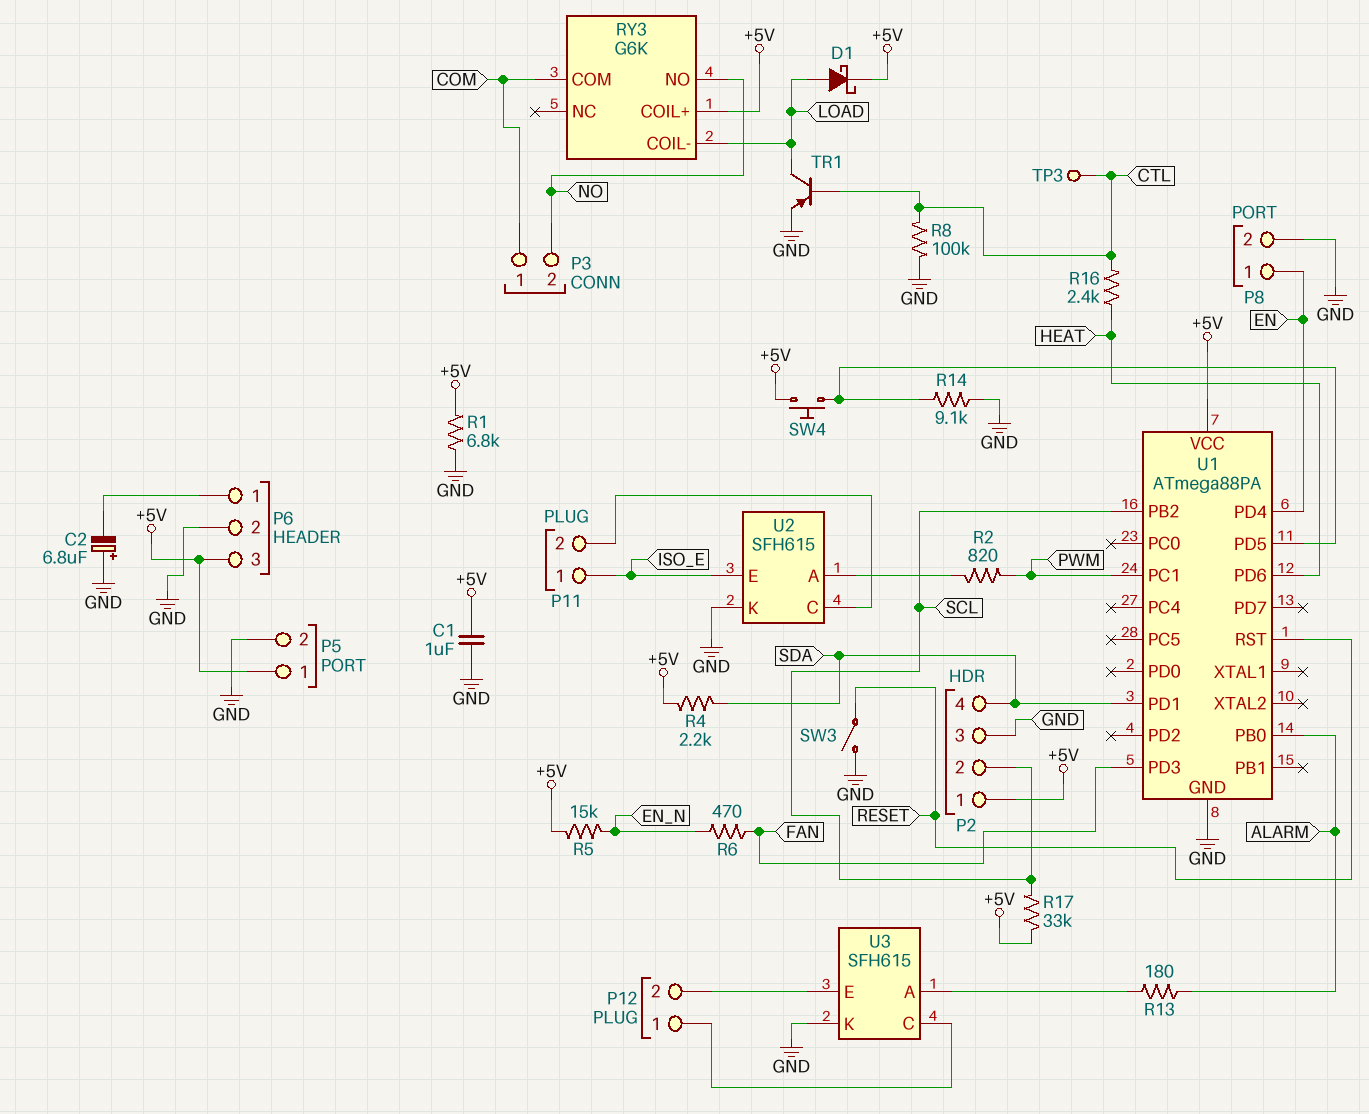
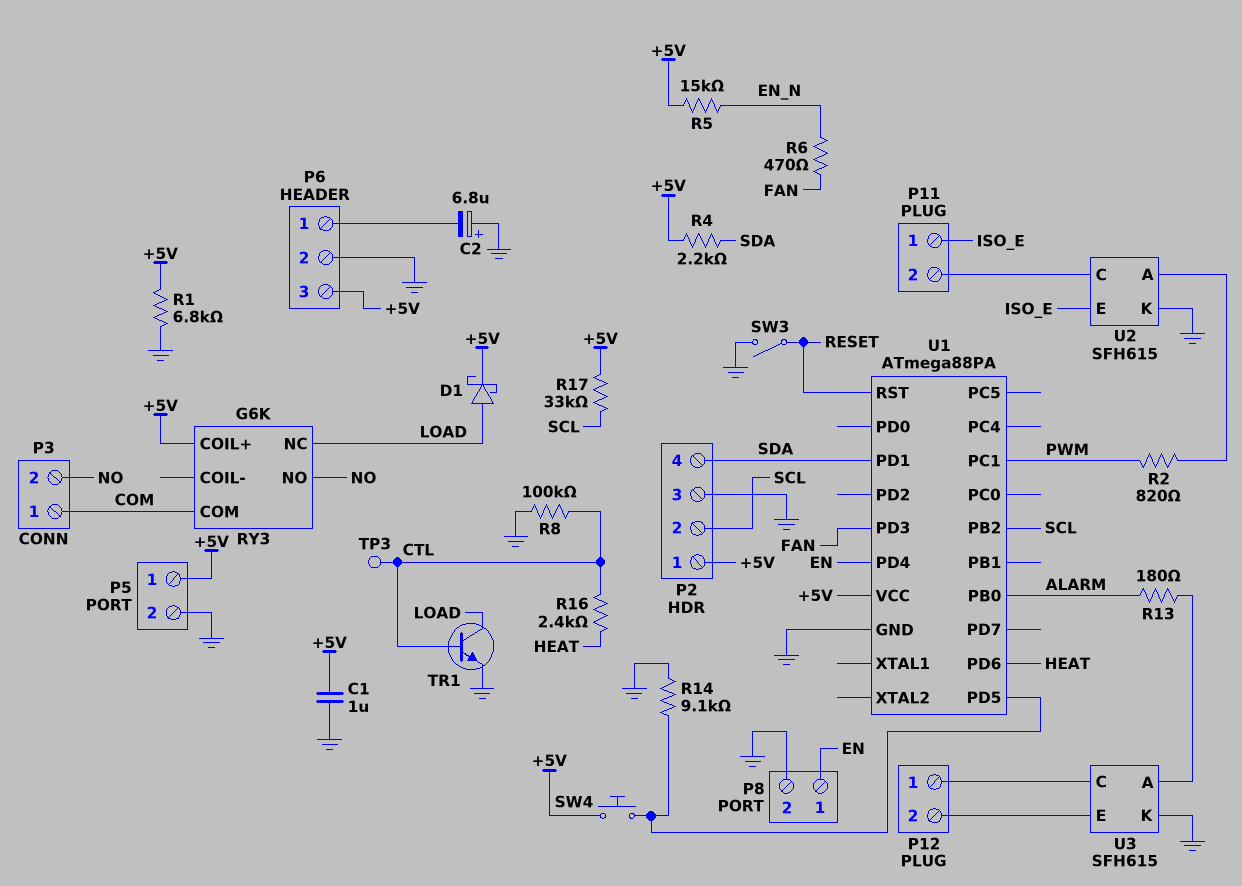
RY3 pin COIL-: LOAD -> none
RY3 pin NC: none -> LOAD
TR1: PNP (B CTL, C LOAD, E GND) -> NPN (B CTL, C LOAD, E GND)

